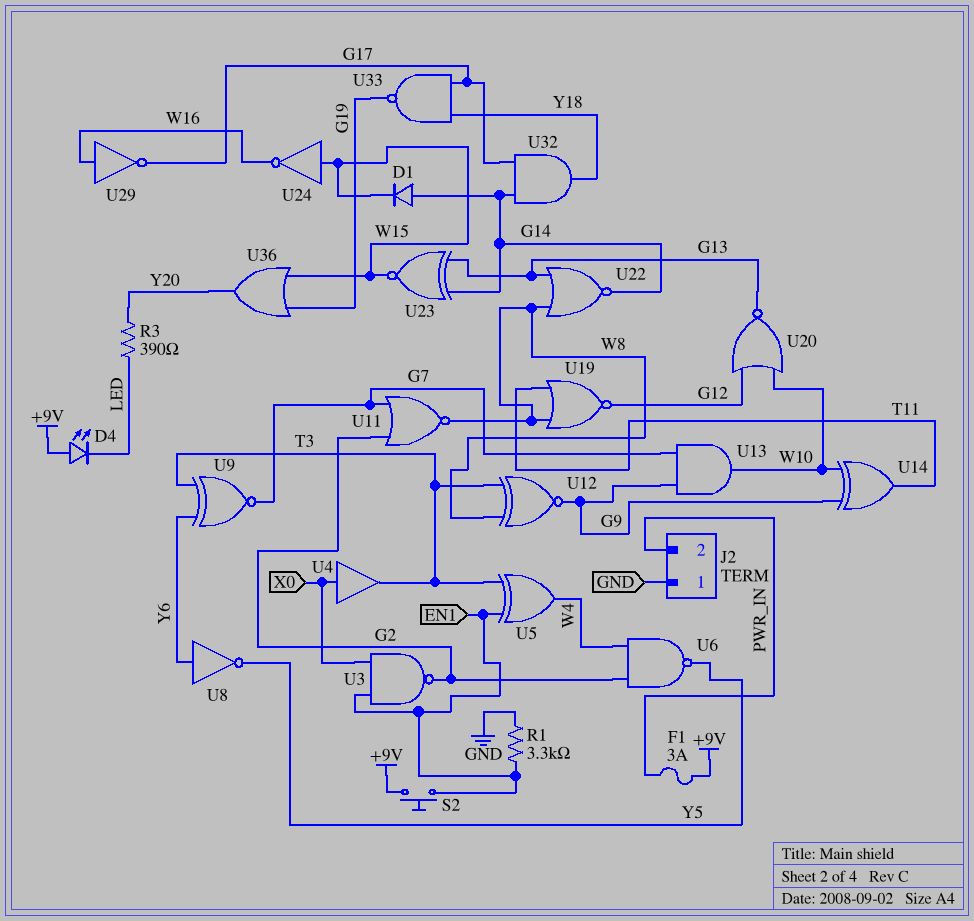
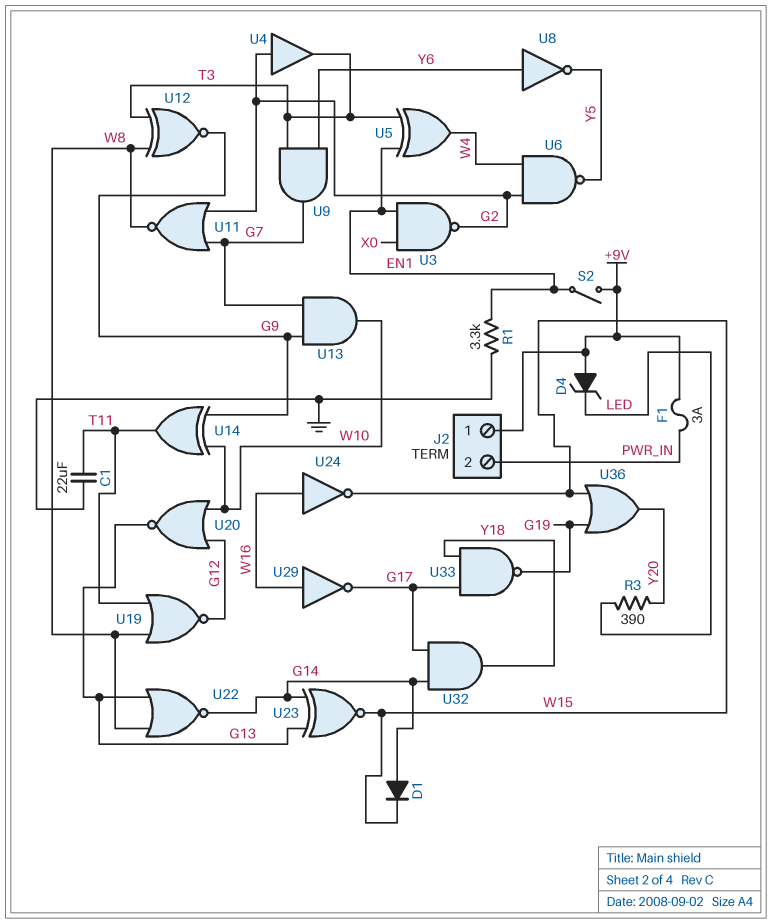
C1: none -> 22uF (GND, T11)
D4: LED (A +9V, K LED) -> zener (A +9V, K LED)
J2 pin 1: GND -> +9V
S2: button (+9V, EN1) -> switch (+9V, EN1)
U4: buffer (in X0, out T3) -> buffer (in G2, out T3)
U9: XNOR (in T3, in Y6, out G7) -> AND (in T3, in Y6, out G7)
U24: NOT (in W15, out W16) -> NOT (in W16, out W15)

